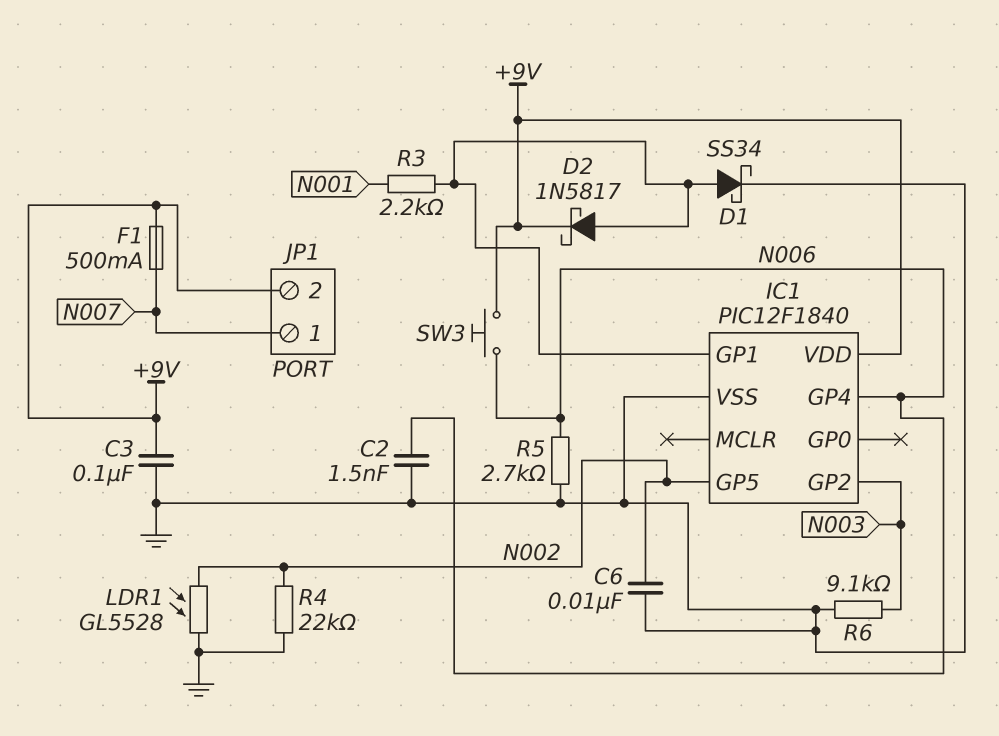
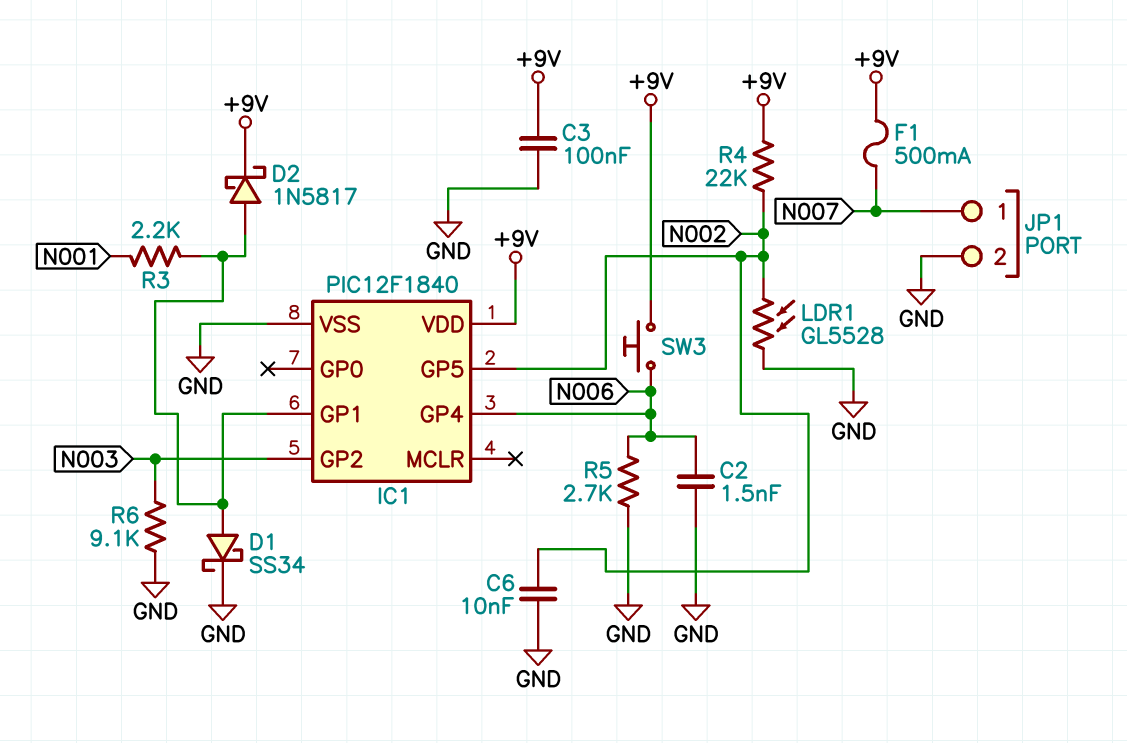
JP1 pin 2: +9V -> GND
R4: 22k (GND, N002) -> 22k (+9V, N002)

